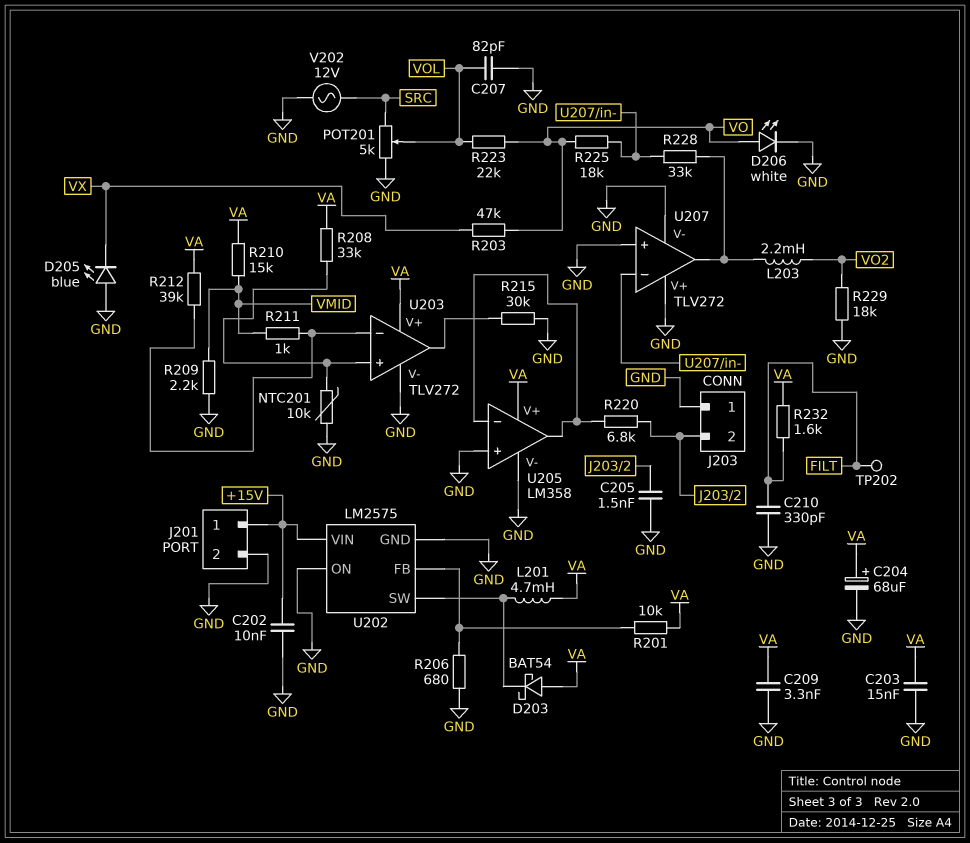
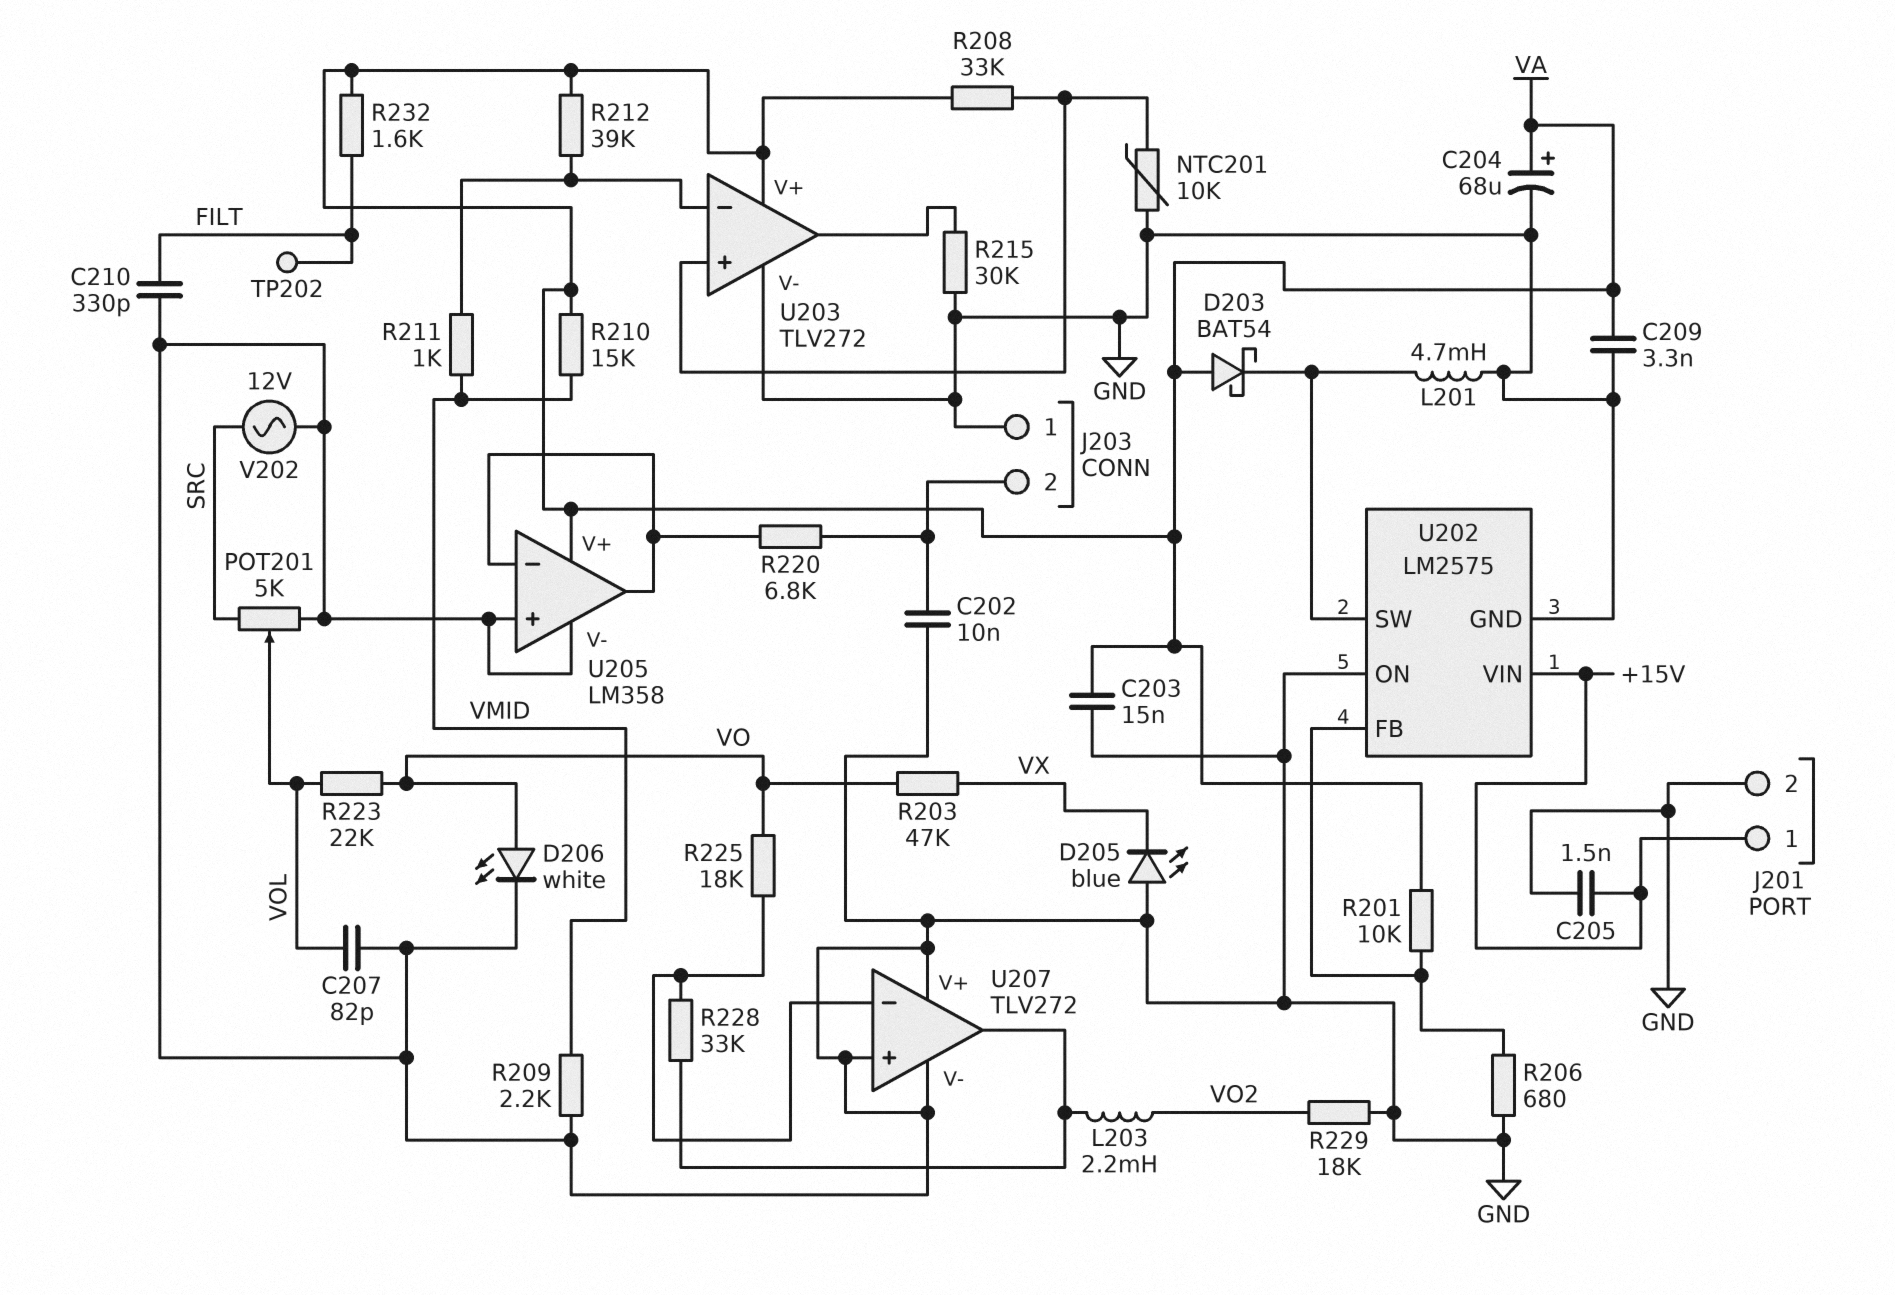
C202: 10nF (+15V, GND) -> 10nF (GND, J203/2)
C205: 1.5nF (GND, J203/2) -> 1.5nF (+15V, GND)
L201: 4.7mH (U202/SW, VA) -> 4.7mH (GND, U202/SW)

